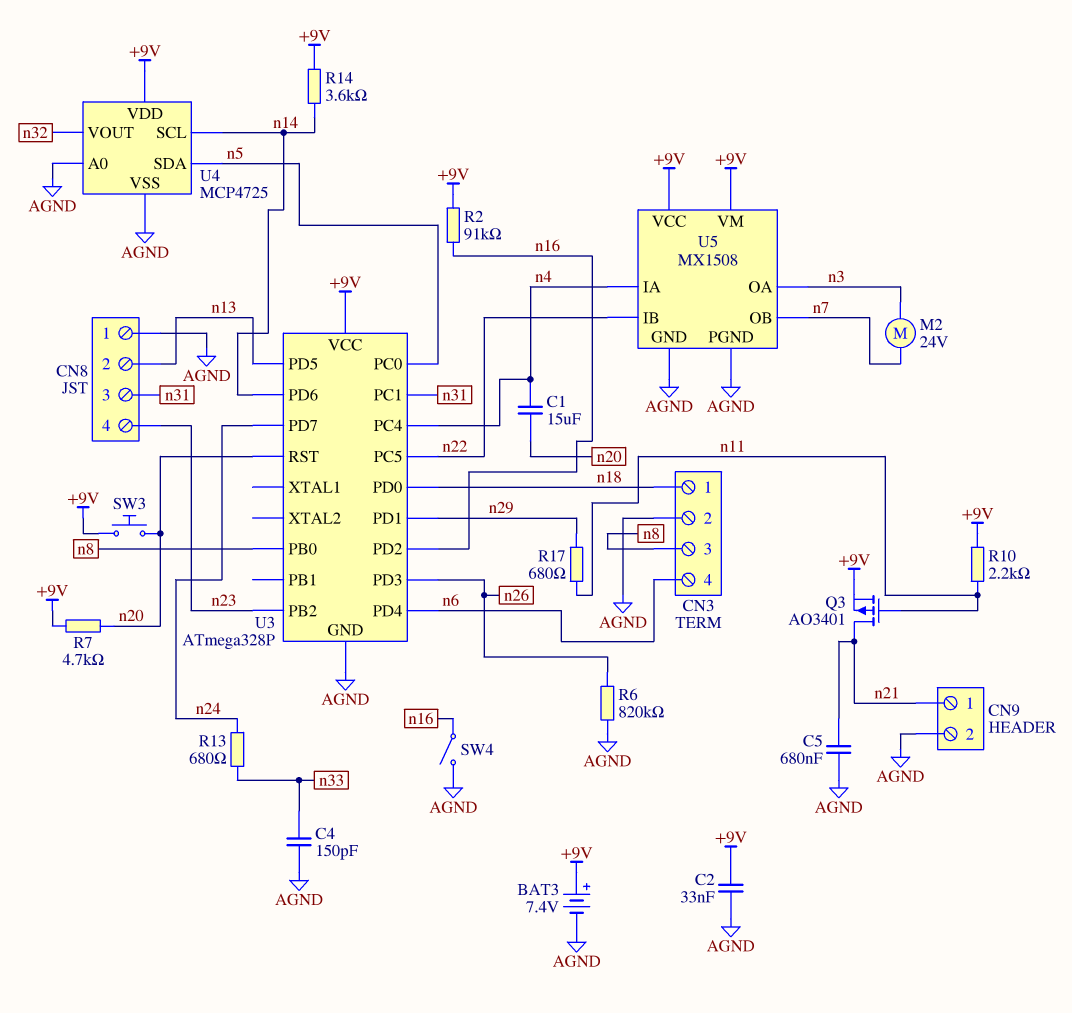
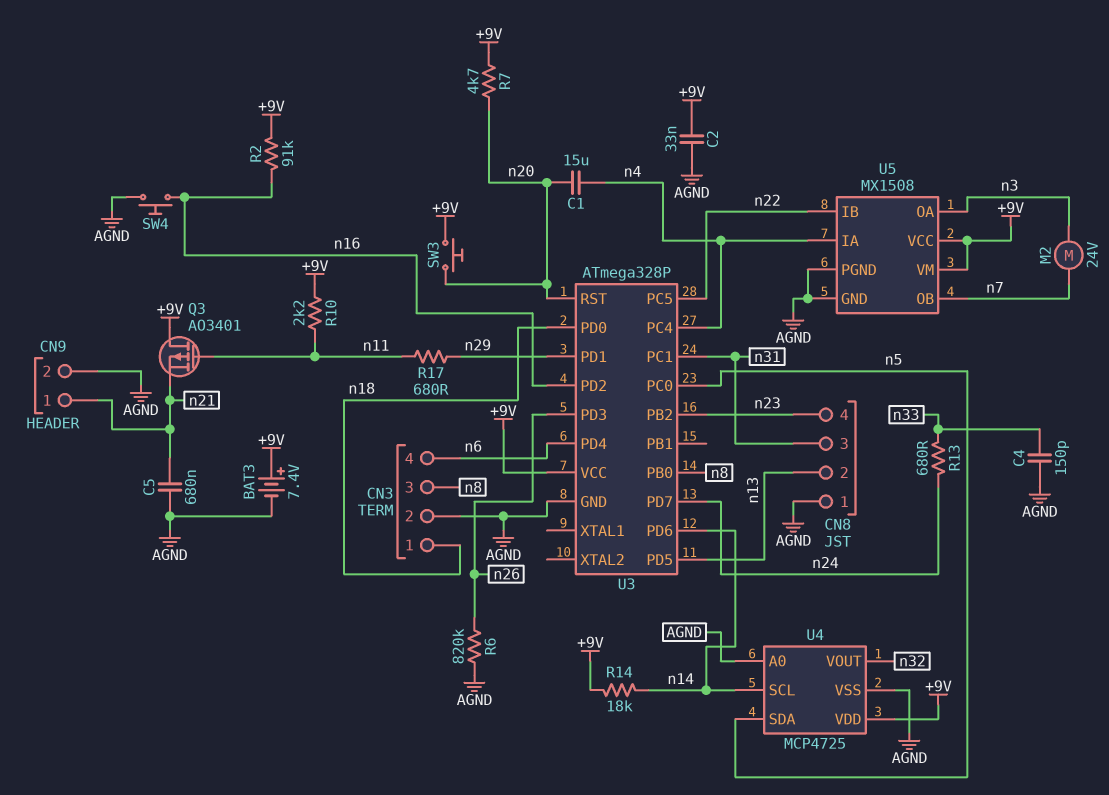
Q3: PMOS AO3401 (G n11, D n21, S +9V) -> PMOS AO3401 (G n11, D +9V, S n21)
R14: 3.6k (+9V, n14) -> 18k (+9V, n14)
SW4: switch (AGND, n16) -> button (AGND, n16)

